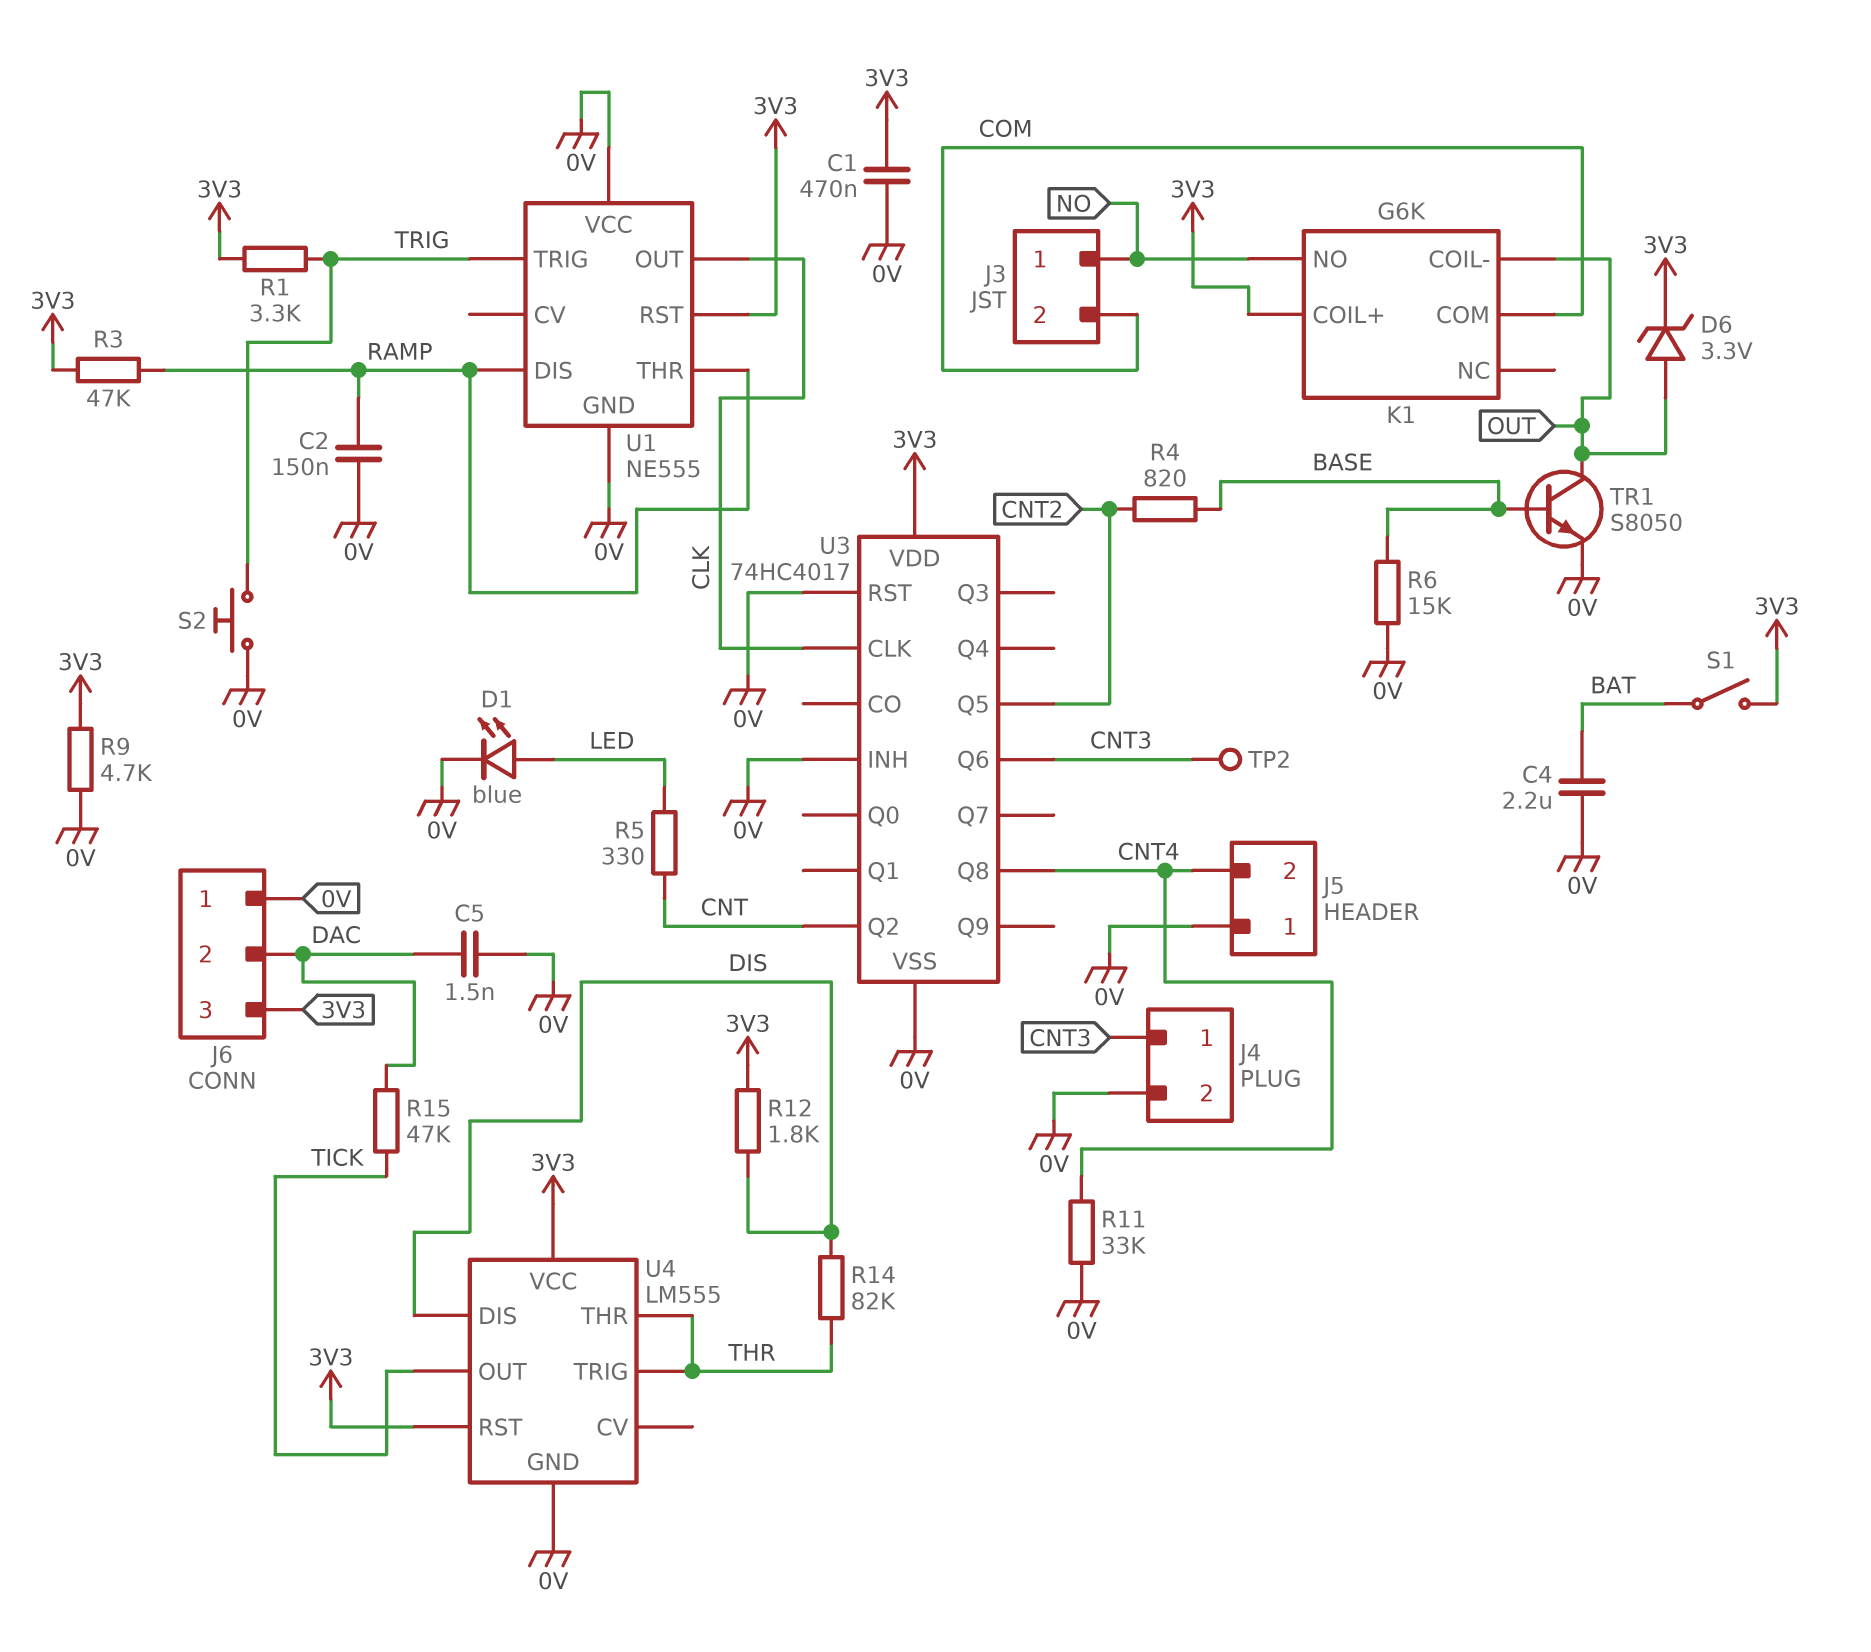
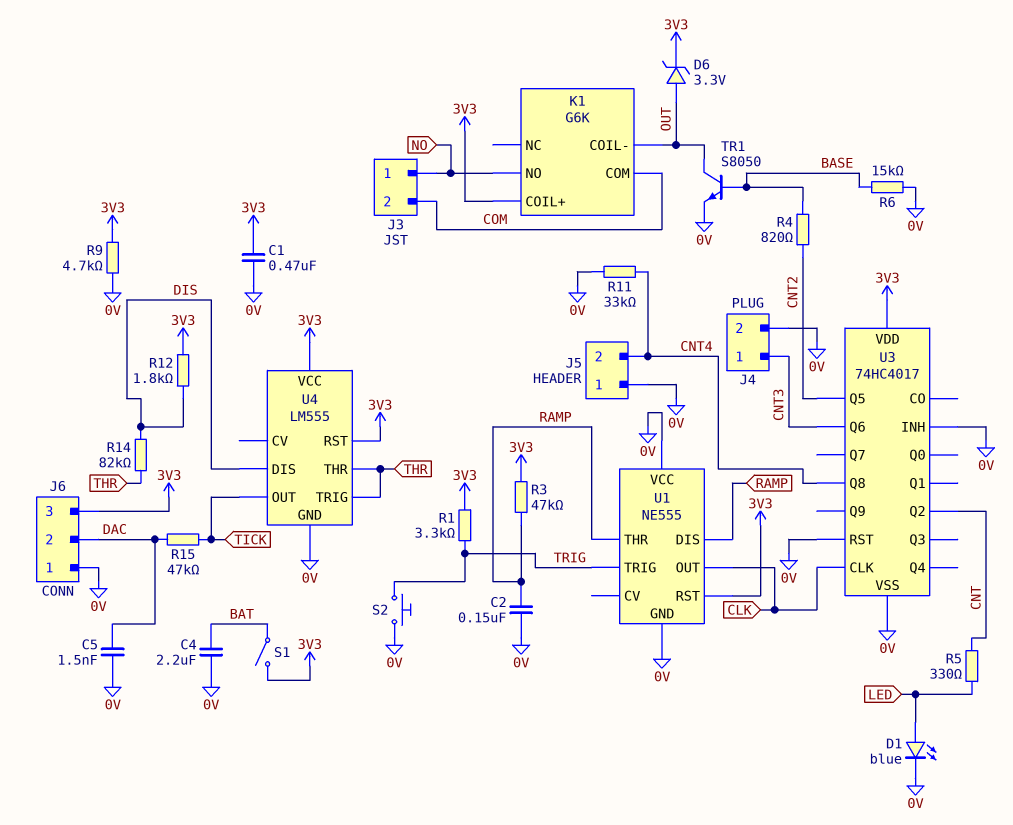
TP2: test point (CNT3) -> none

